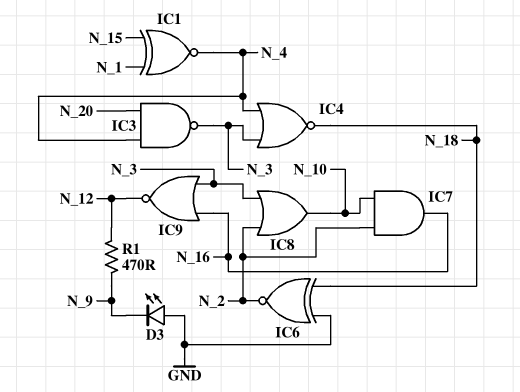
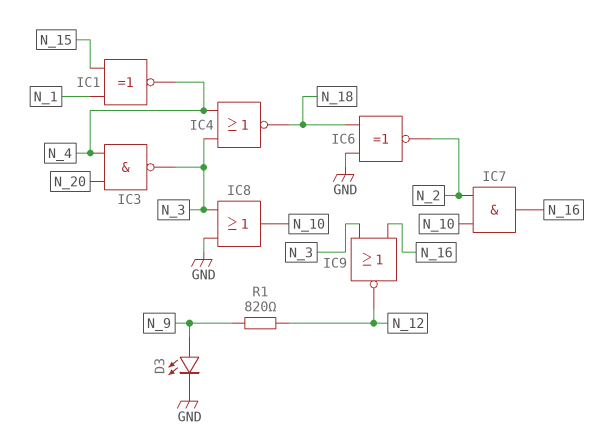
D3: LED (A GND, K N_9) -> LED (A N_9, K GND)
IC8: OR (in N_2, in N_3, out N_10) -> OR (in GND, in N_3, out N_10)
R1: 470 (N_9, N_12) -> 820 (N_9, N_12)

